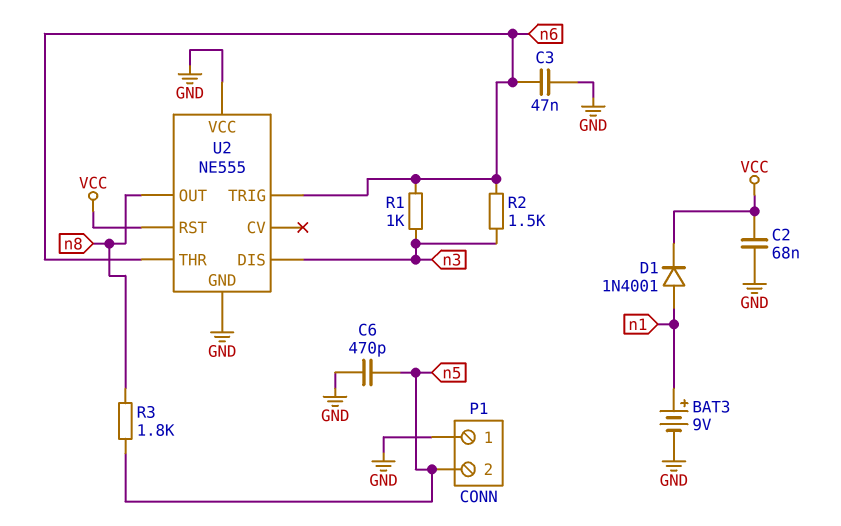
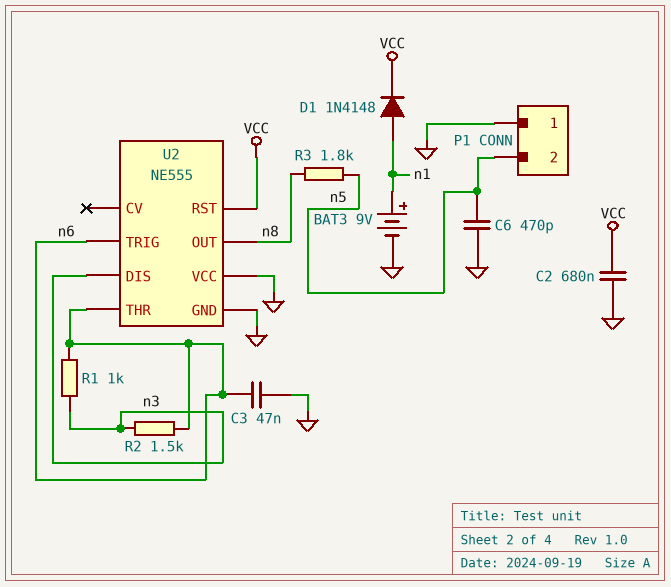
C2: 68nF (GND, VCC) -> 680nF (GND, VCC)
D1: diode 1N4001 (A n1, K VCC) -> diode 1N4148 (A n1, K VCC)

